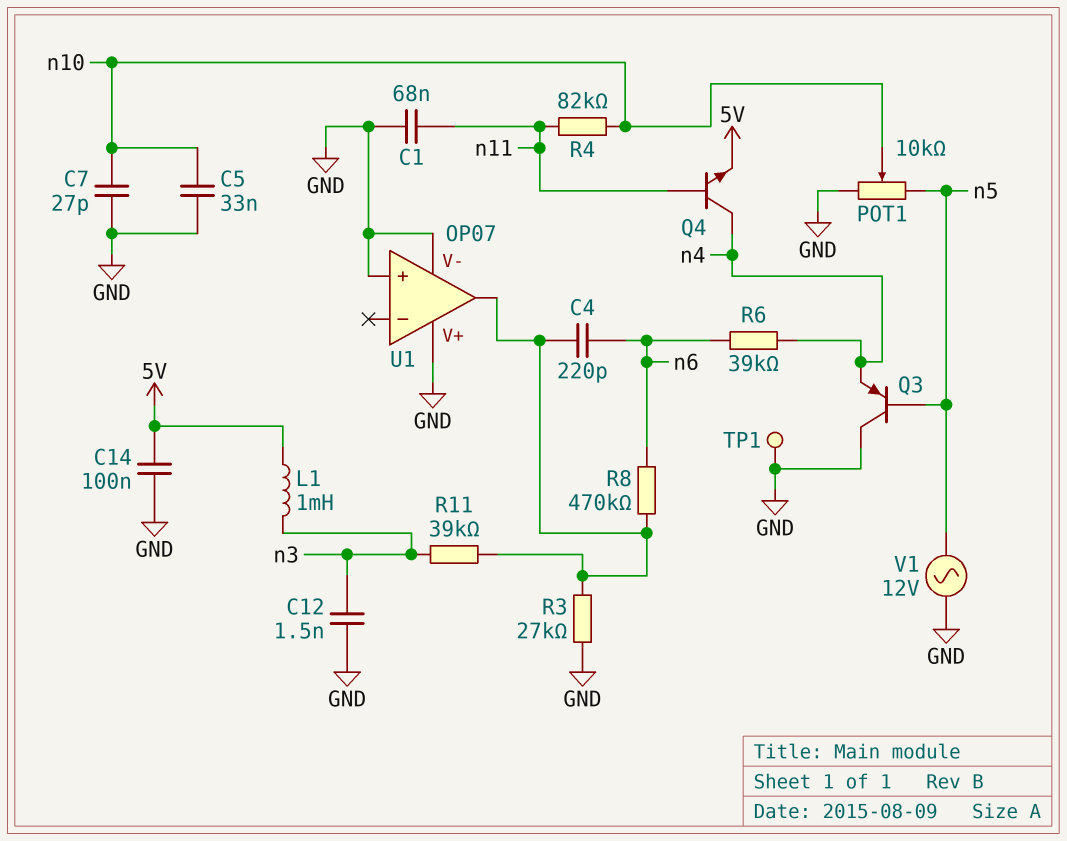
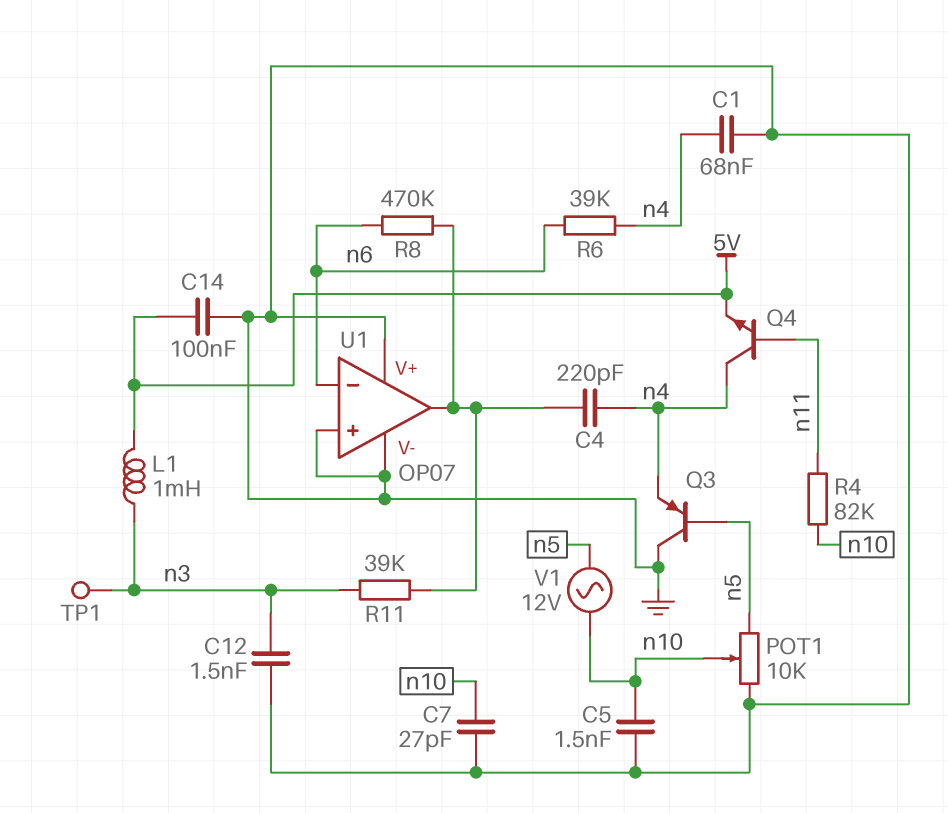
C1: 68nF (GND, n11) -> 68nF (GND, n4)
C4: 220pF (U1/out, n6) -> 220pF (U1/out, n4)
C5: 33nF (GND, n10) -> 1.5nF (GND, n10)
R3: 27k (GND, U1/out) -> none
TP1: test point (GND) -> test point (n3)
U1 pin in-: none -> n6
V1: AC 12V (GND, n5) -> AC 12V (n5, n10)

